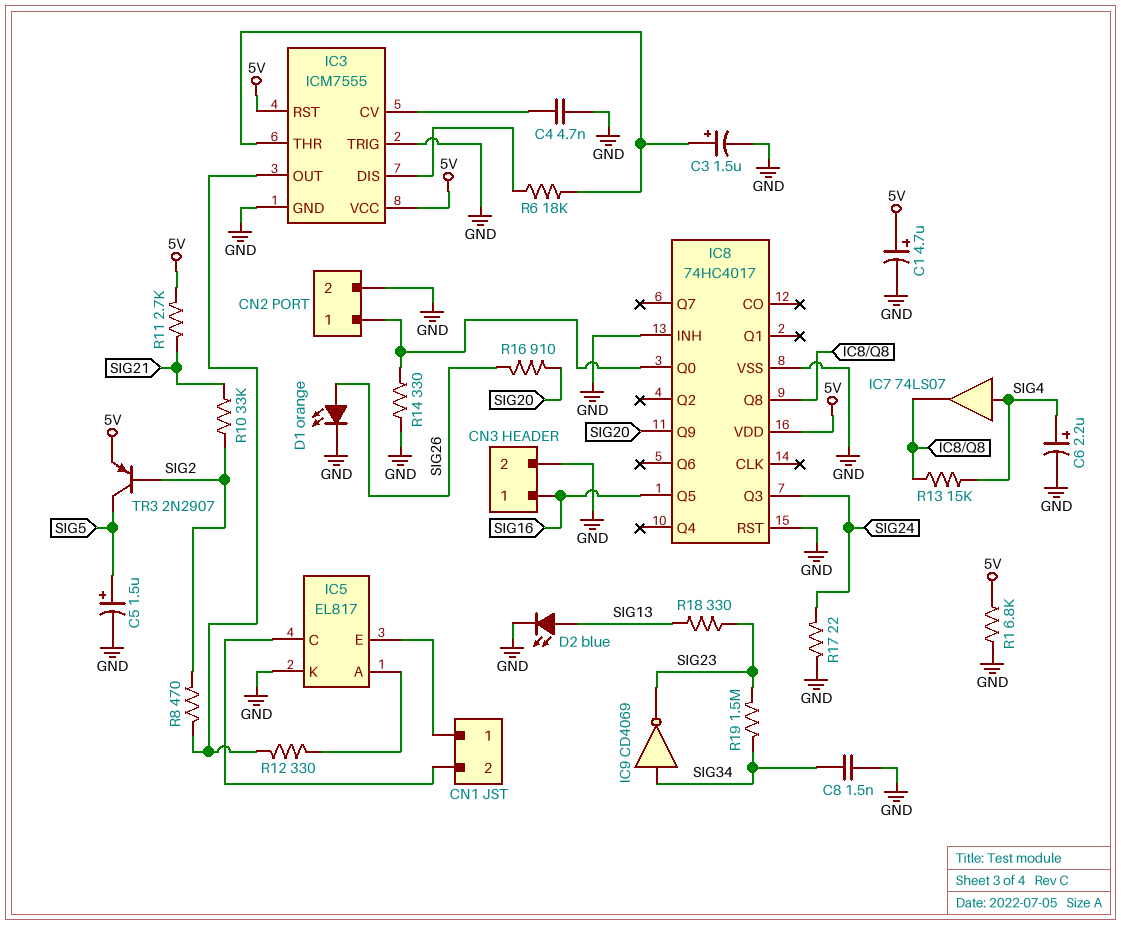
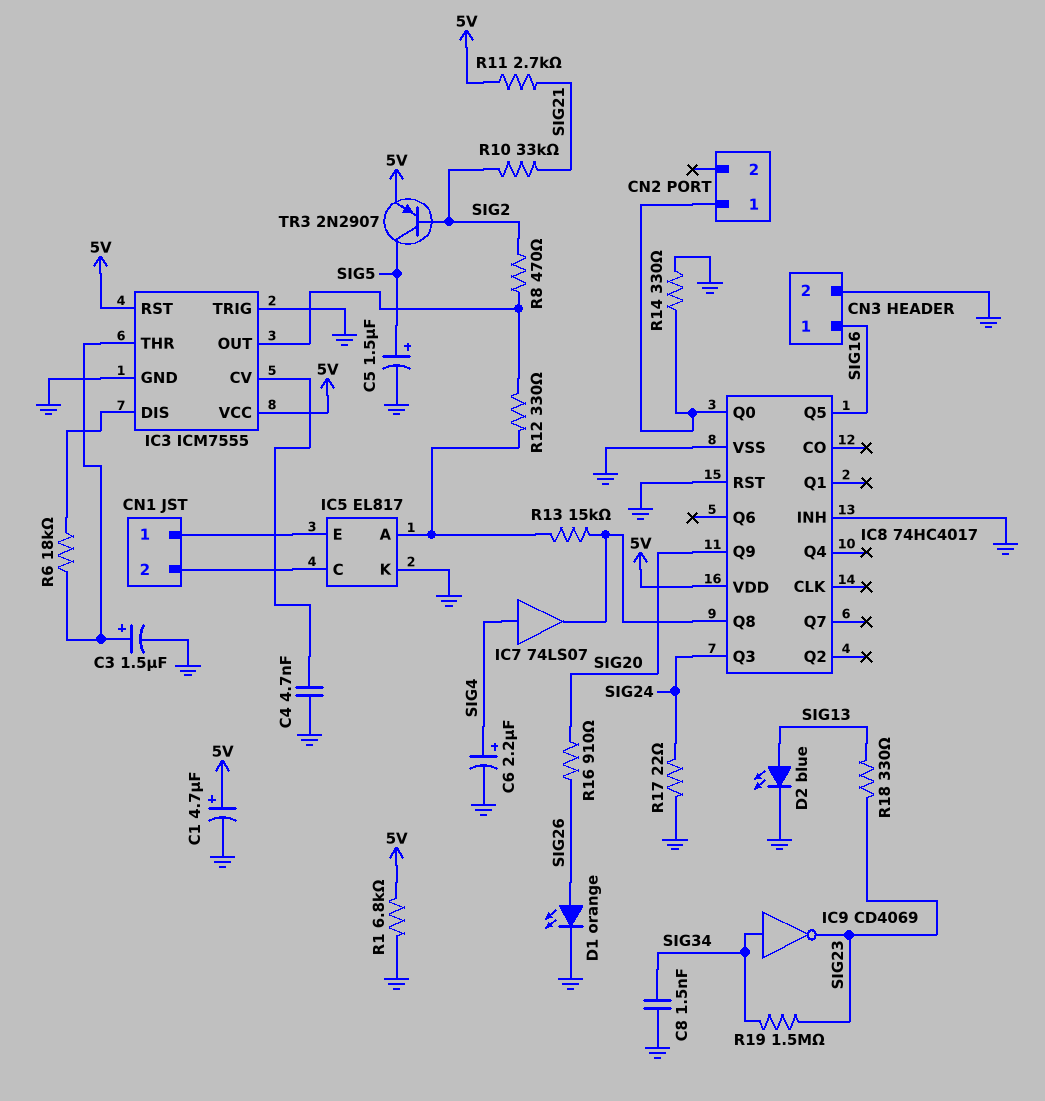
CN2 pin 2: GND -> none
R13: 15k (IC8/Q8, SIG4) -> 15k (IC5/A, IC8/Q8)

